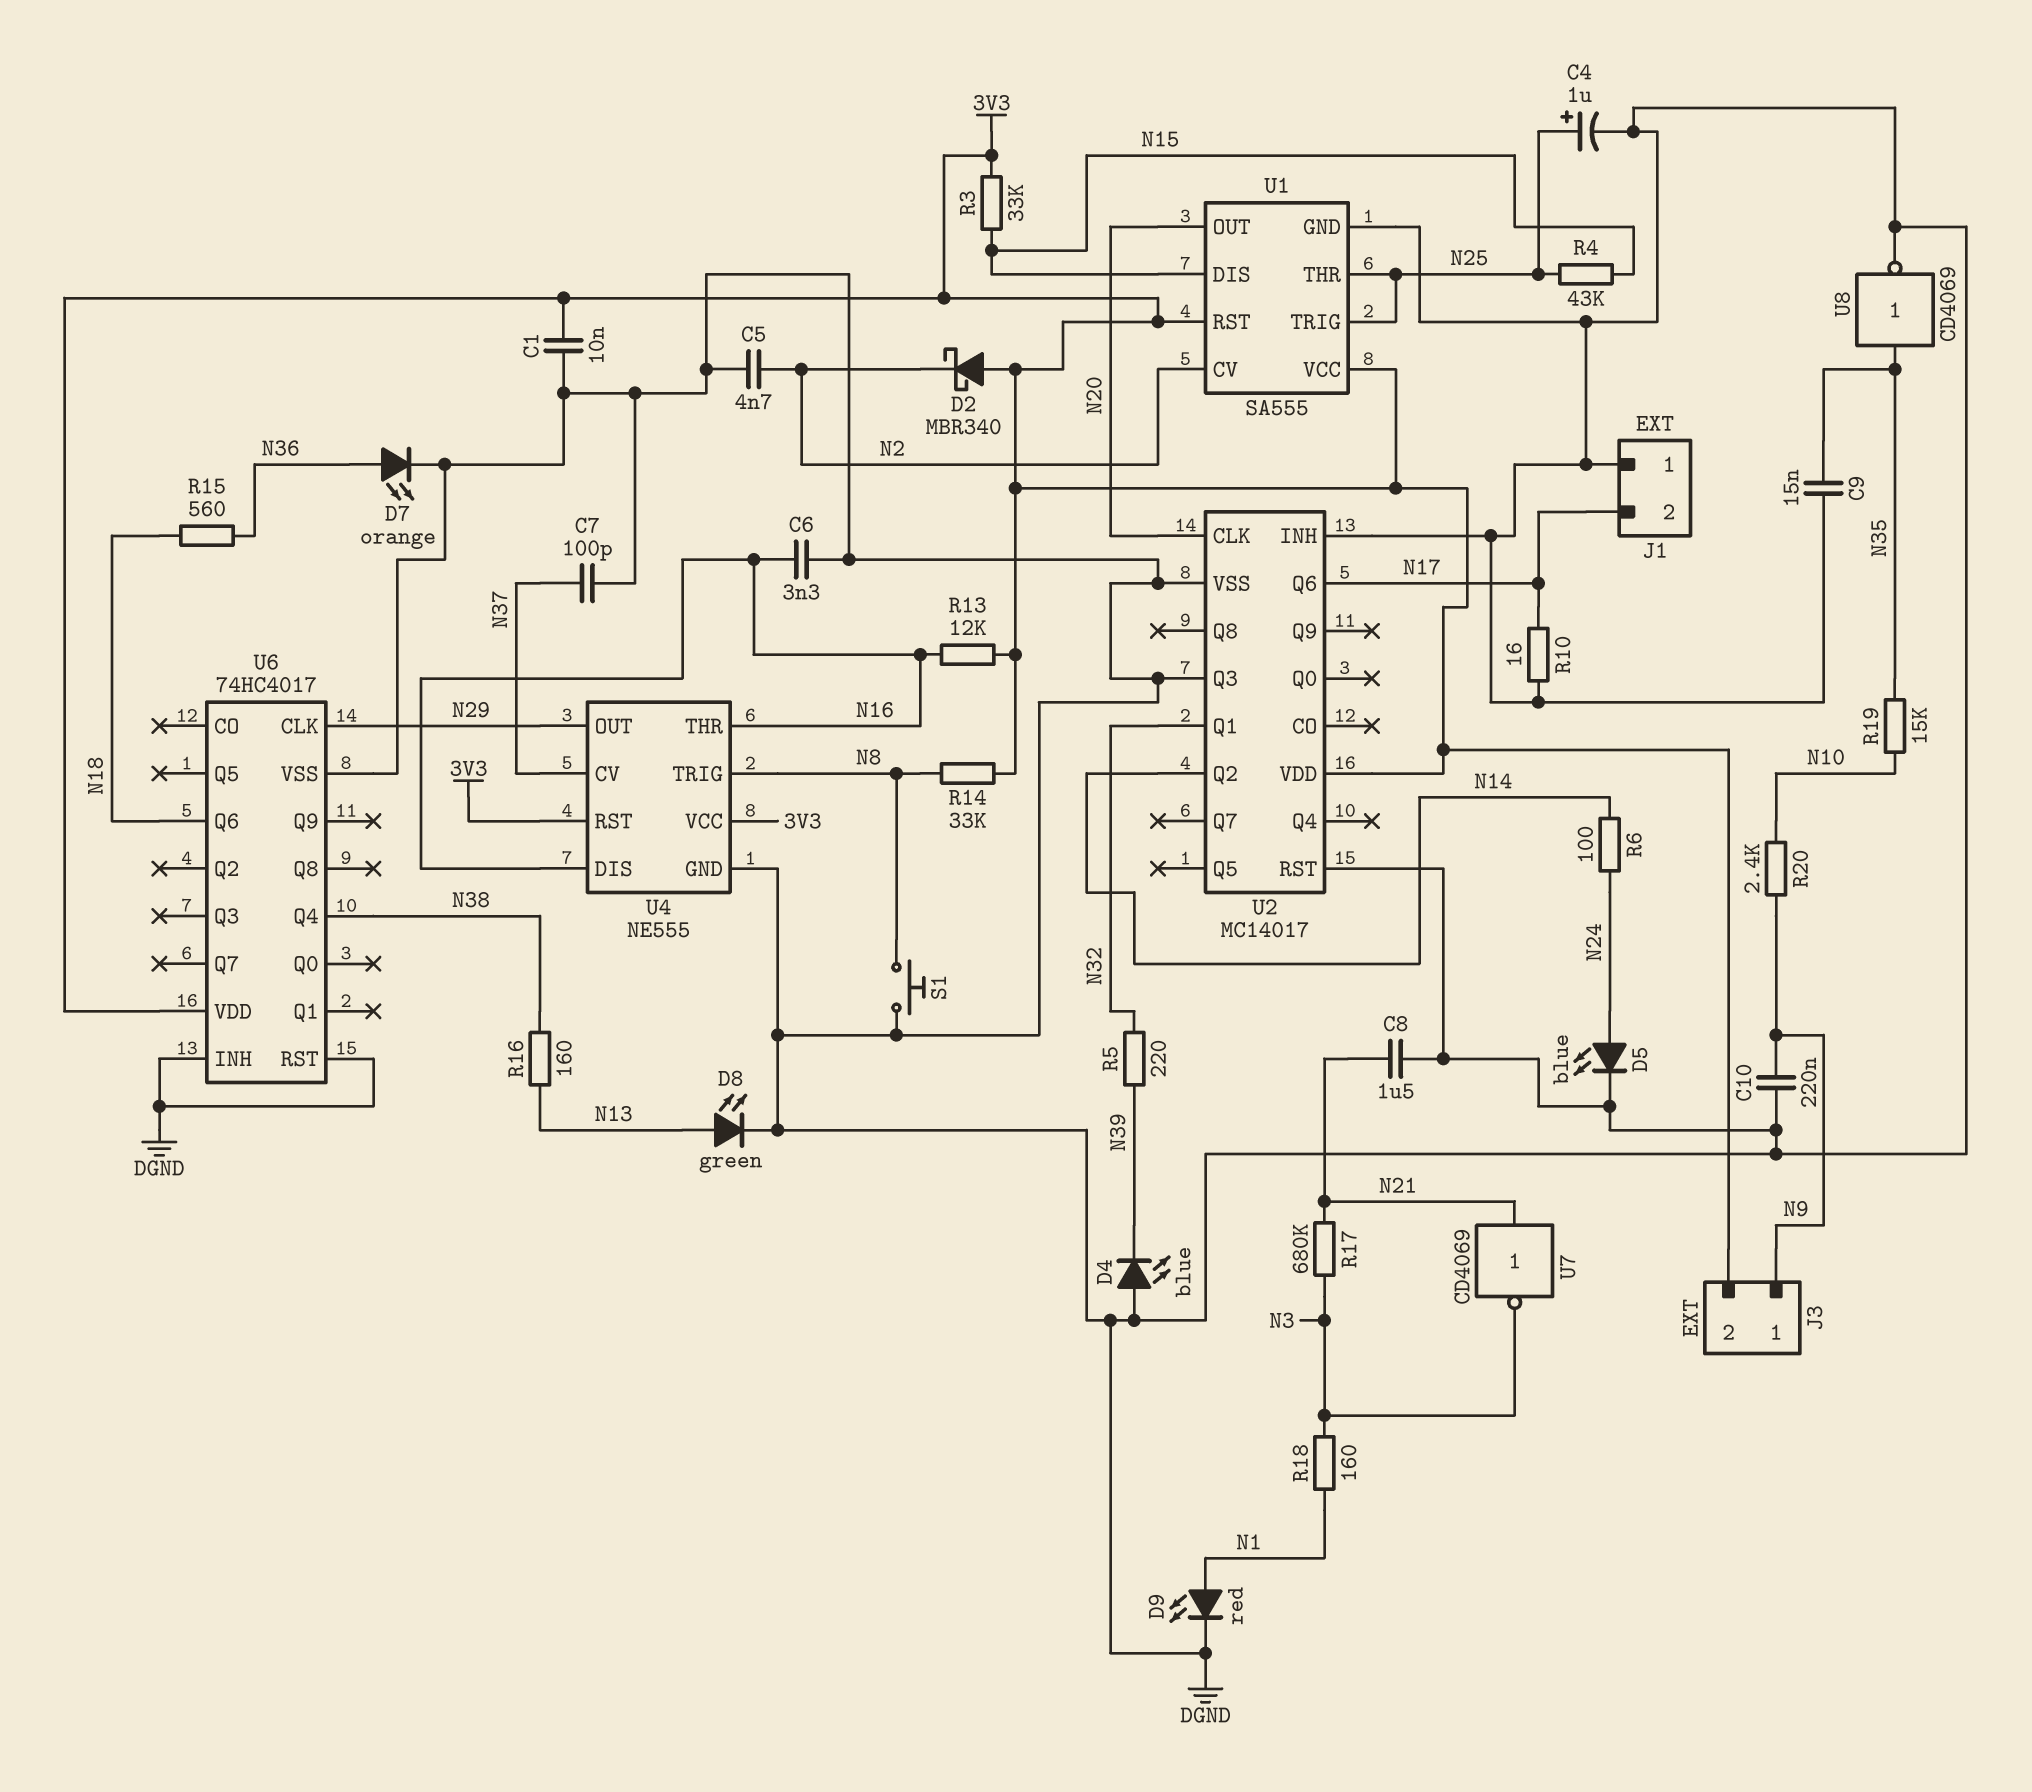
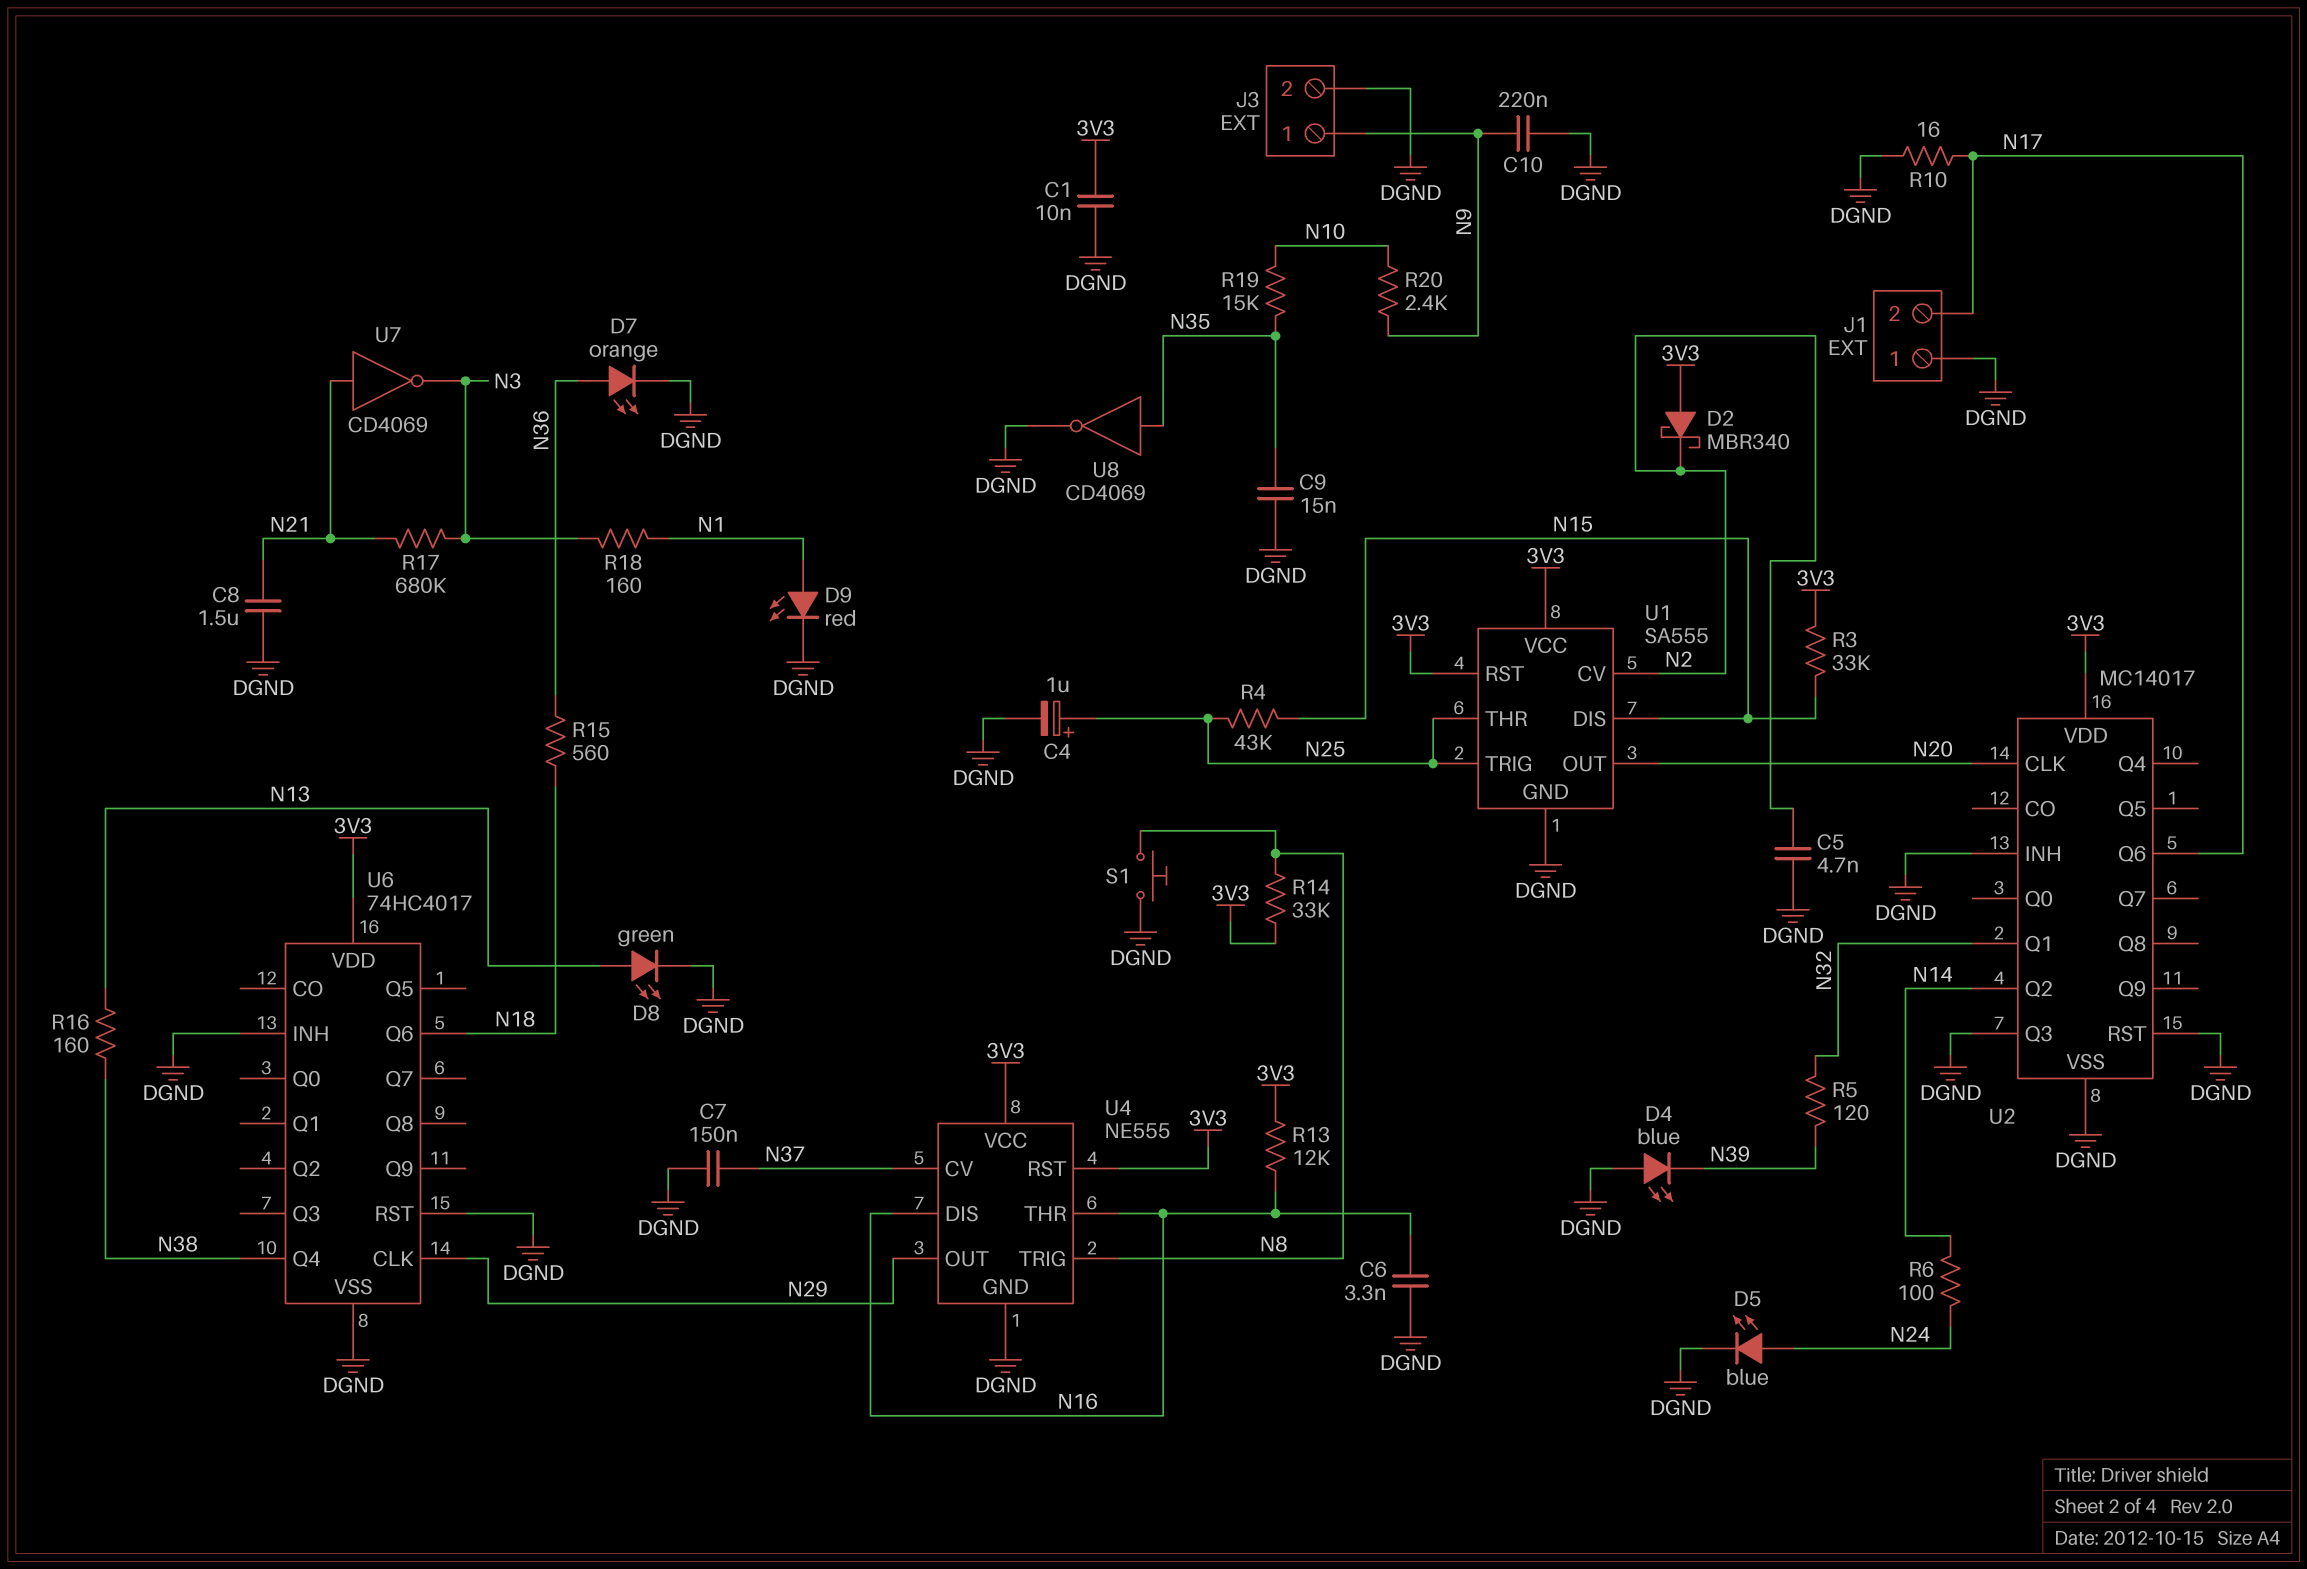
C7: 100pF (DGND, N37) -> 150nF (DGND, N37)
J3 pin 2: 3V3 -> DGND
R5: 220 (N32, N39) -> 120 (N32, N39)

